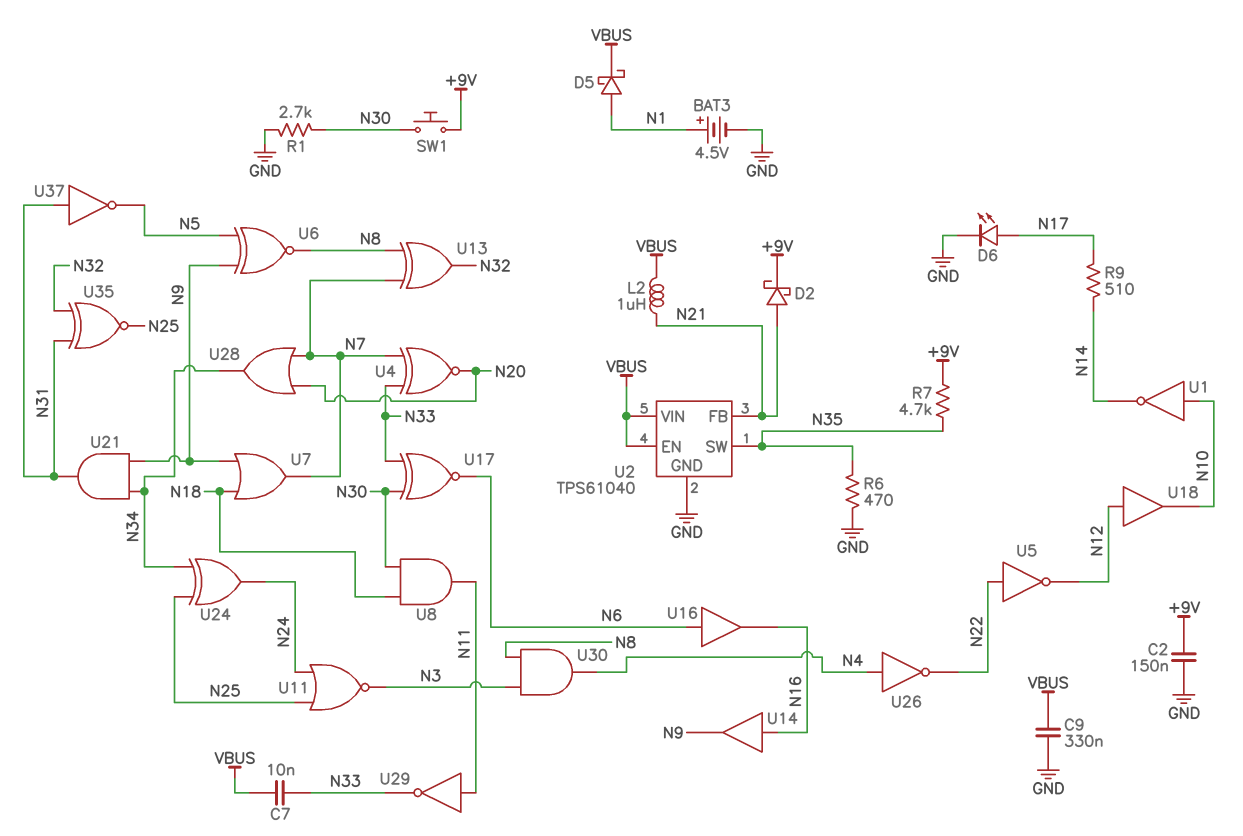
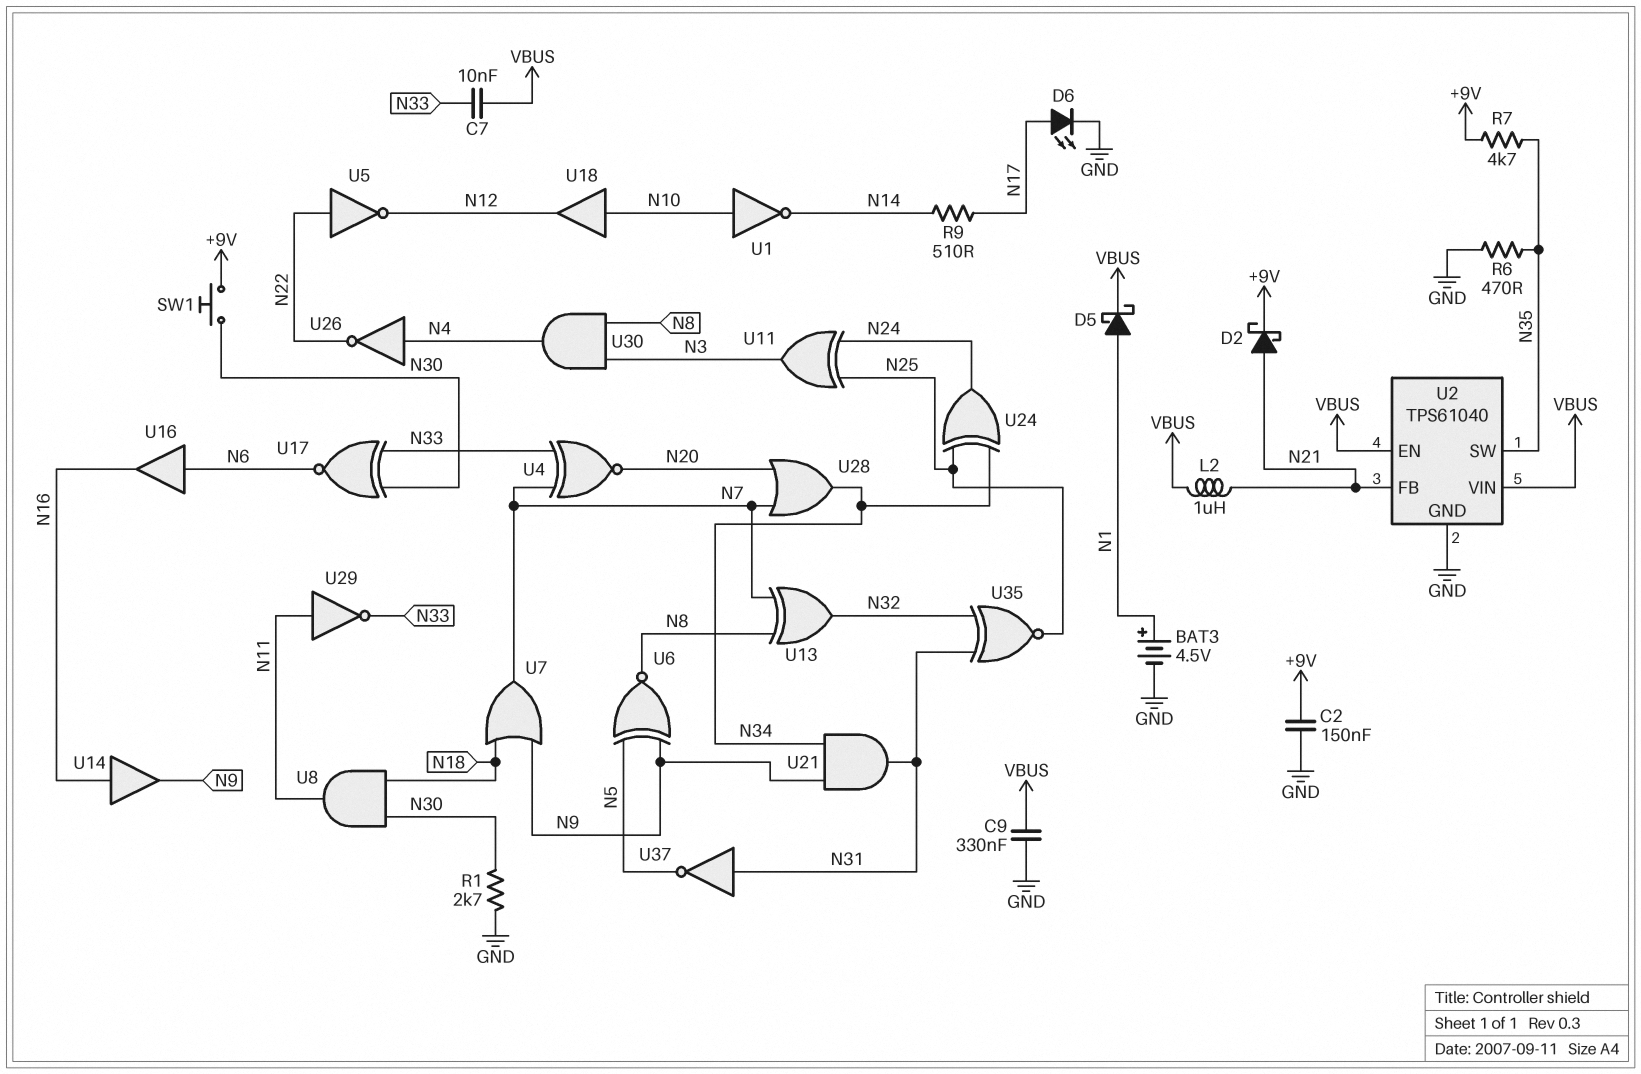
U11: NOR (in N24, in N25, out N3) -> XOR (in N24, in N25, out N3)
U18: buffer (in N12, out N10) -> buffer (in N10, out N12)

